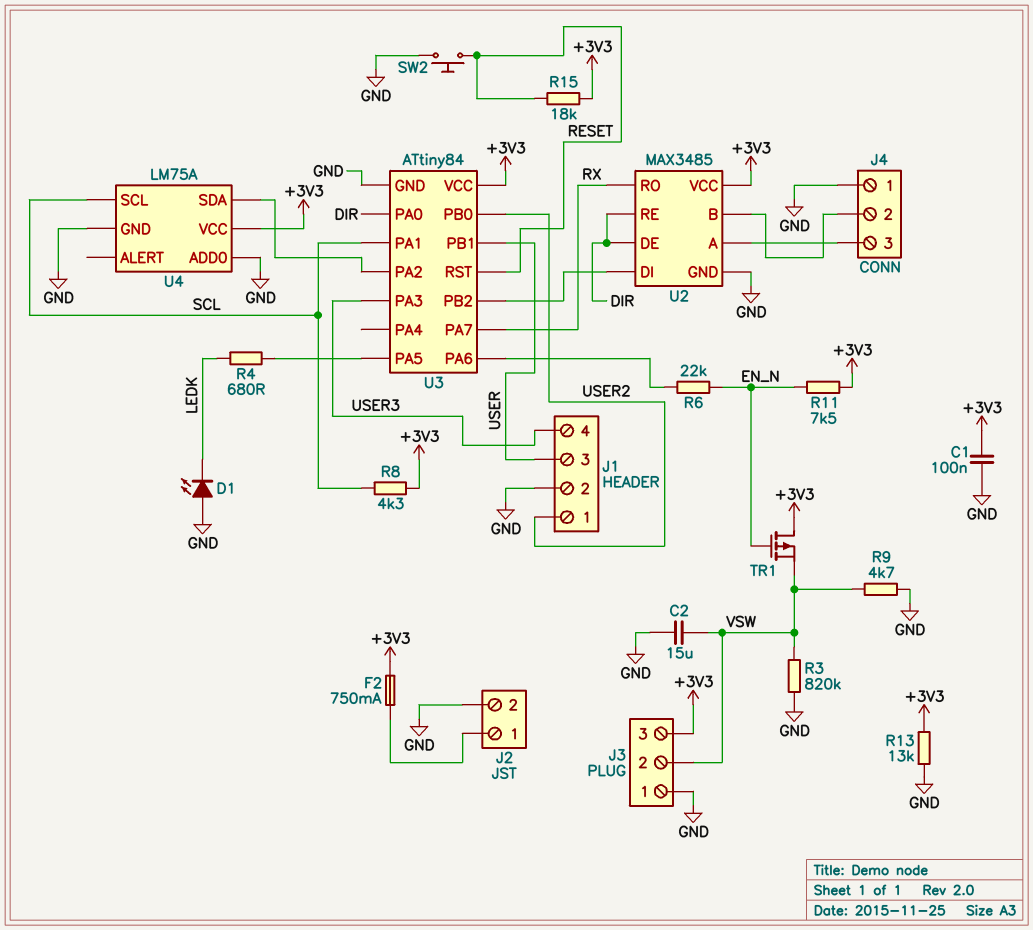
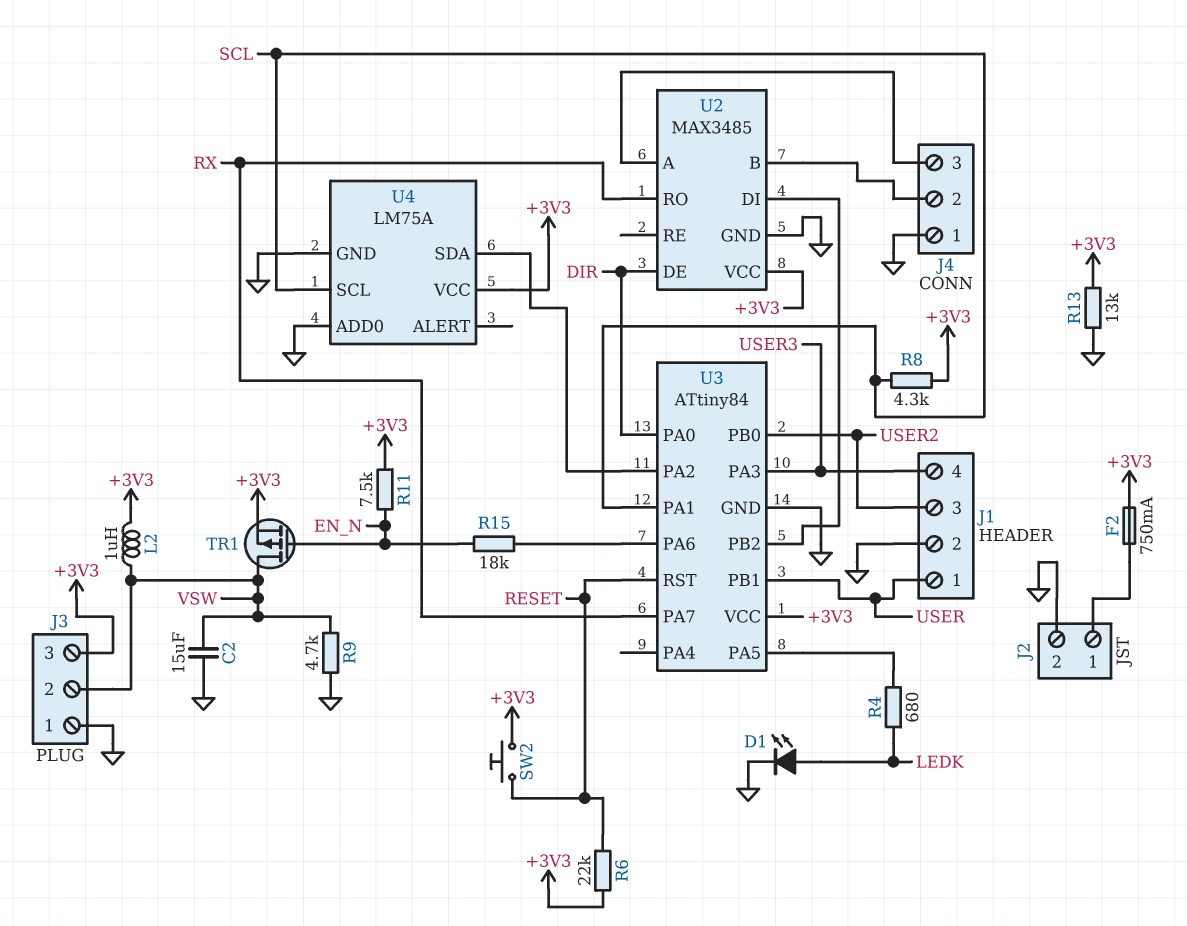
C1: 100nF (+3V3, GND) -> none
D1: LED (A GND, K LEDK) -> LED (A LEDK, K GND)
J1 pin 1: USER2 -> USER
J1 pin 3: USER -> USER2
L2: none -> 1uH (+3V3, VSW)
R3: 820k (GND, VSW) -> none
R6: 22k (EN_N, U3/PA6) -> 22k (+3V3, RESET)
R15: 18k (+3V3, RESET) -> 18k (EN_N, U3/PA6)
SW2: button (GND, RESET) -> button (+3V3, RESET)
TR1: PMOS (G EN_N, D +3V3, S VSW) -> PMOS (G EN_N, D VSW, S +3V3)
U2 pin RE: DIR -> none

